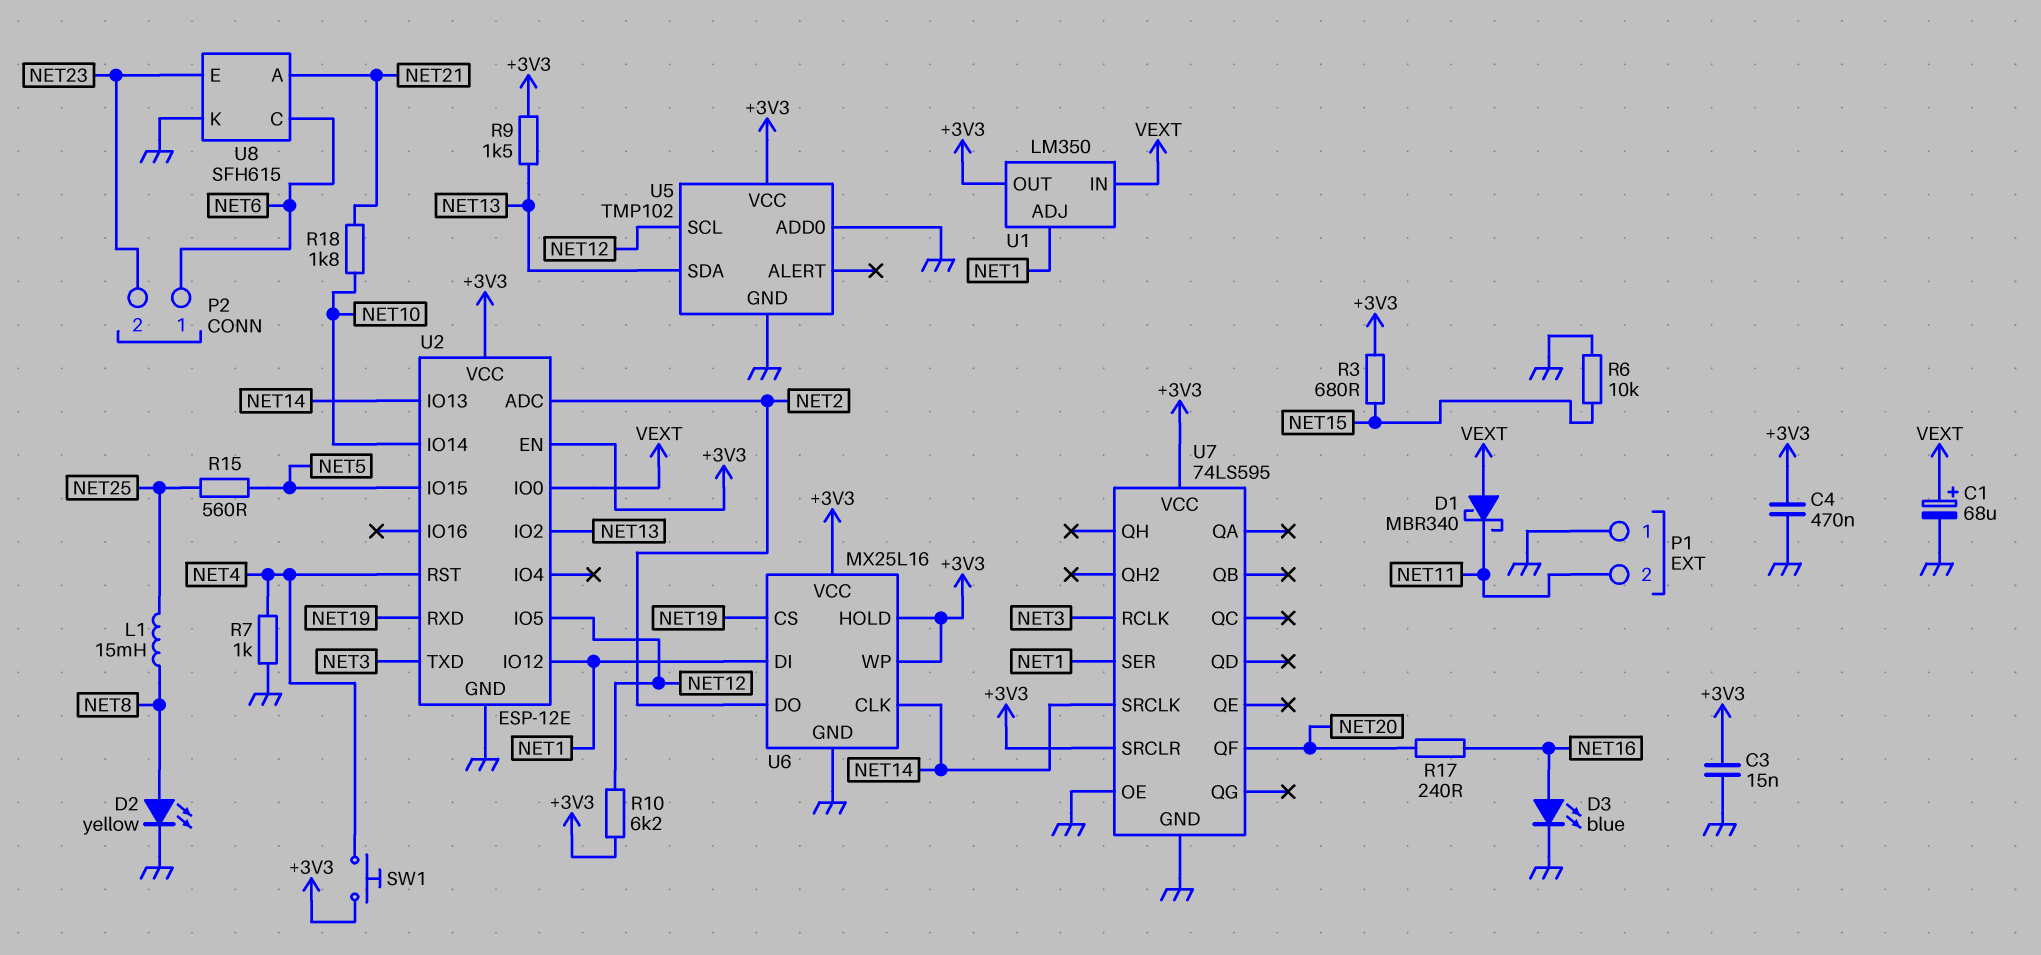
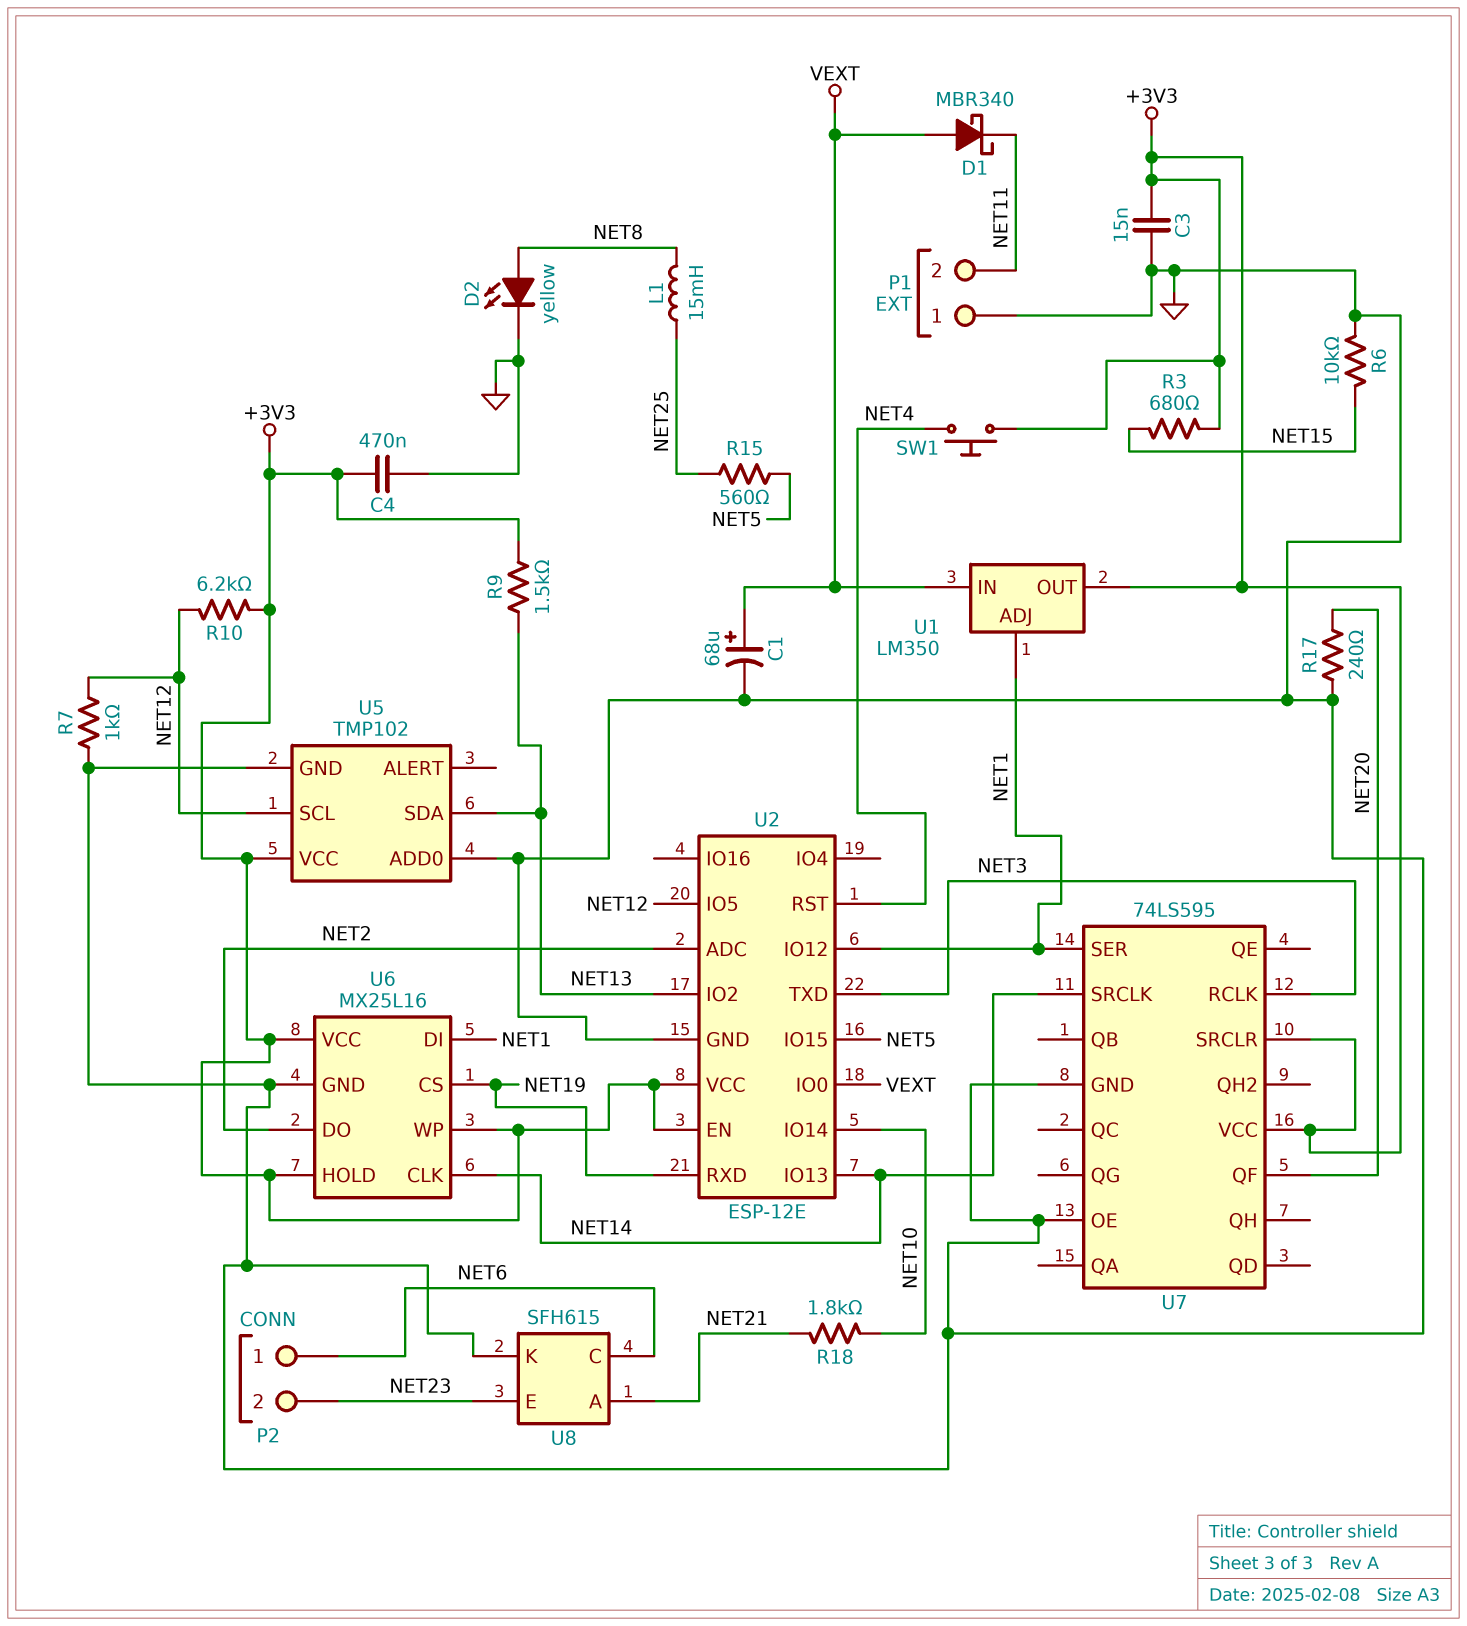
D3: LED blue (A NET16, K GND) -> none
R7: 1k (GND, NET4) -> 1k (GND, NET12)
R17: 240 (NET16, NET20) -> 240 (GND, NET20)

